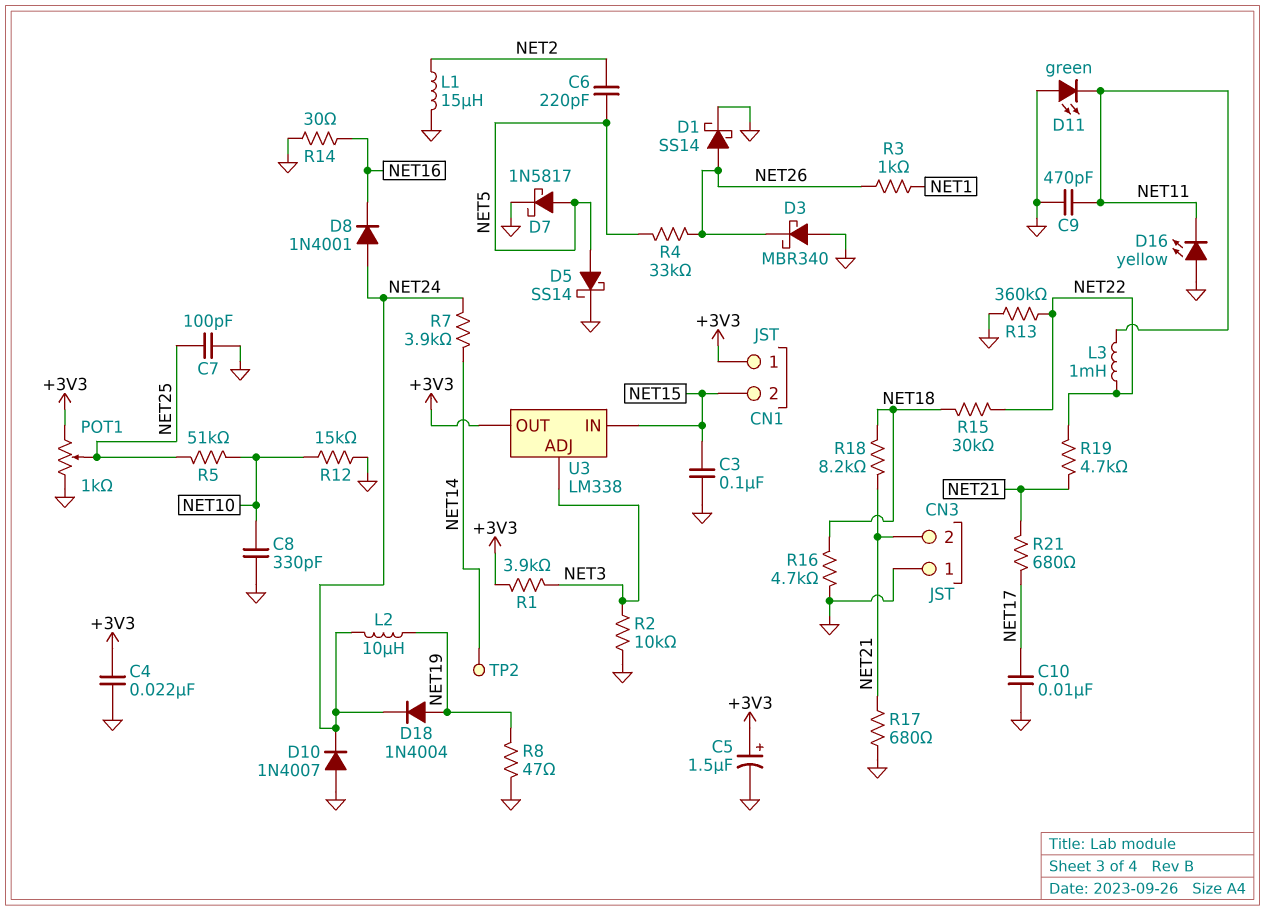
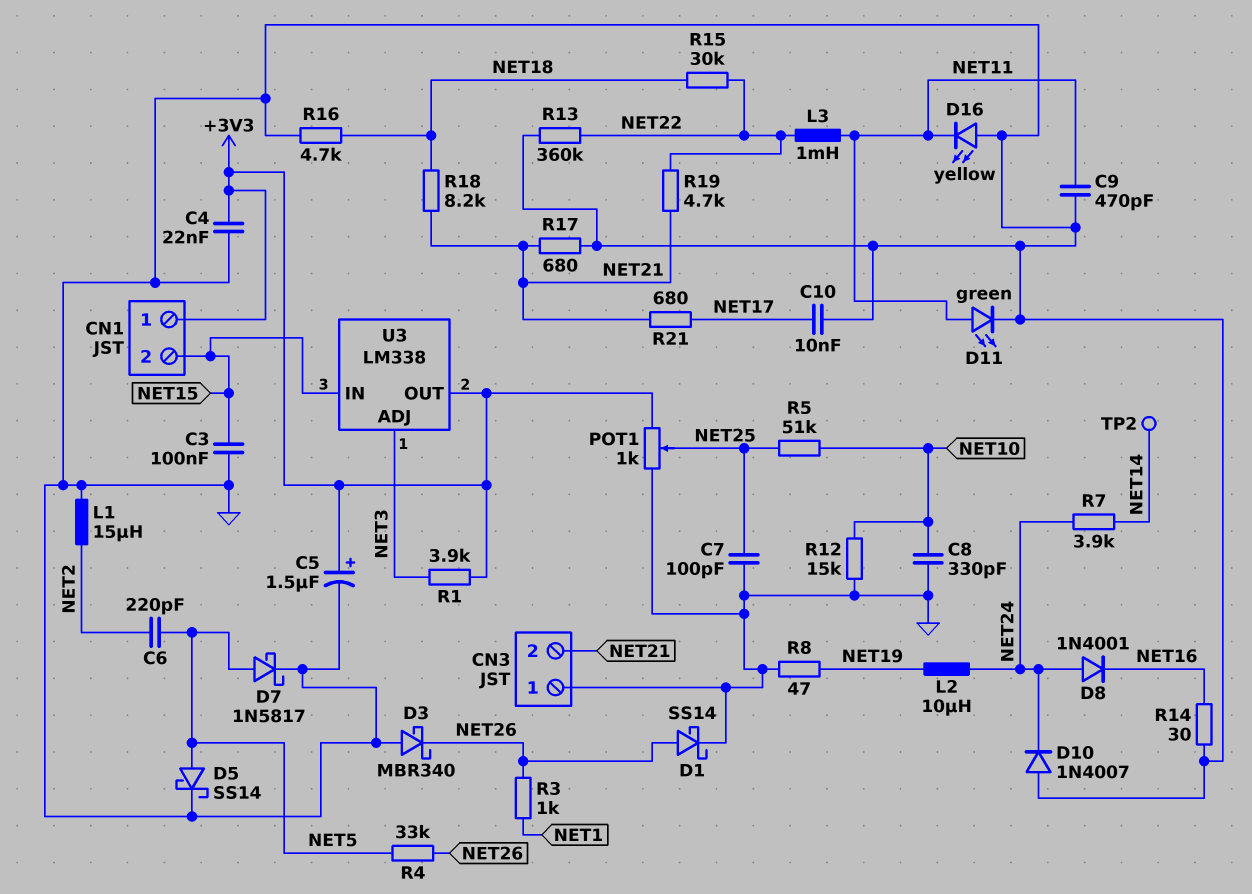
D11: LED green (A GND, K NET11) -> LED green (A NET11, K GND)
D18: diode 1N4004 (A NET19, K NET24) -> none
R2: 10k (GND, NET3) -> none

